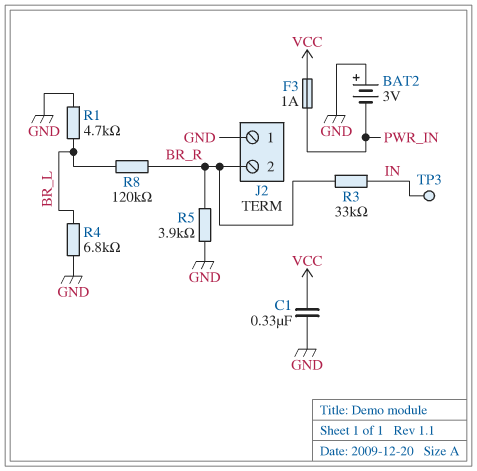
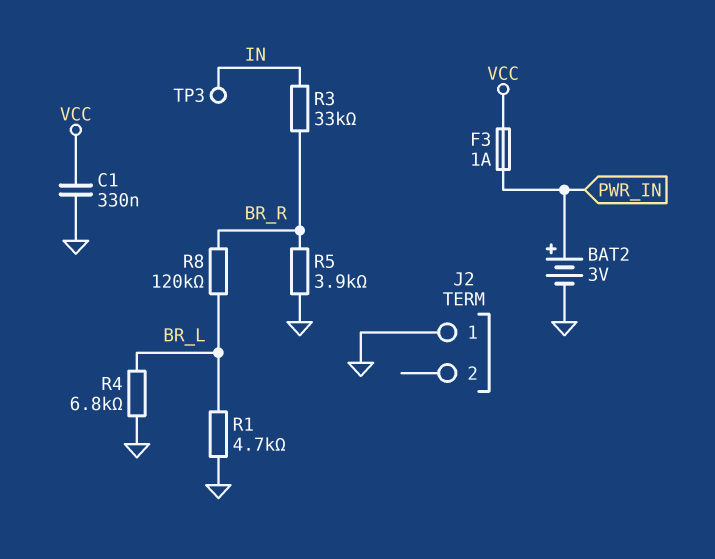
BAT2: 3V (plus GND, minus PWR_IN) -> 3V (plus PWR_IN, minus GND)
J2 pin 2: BR_R -> none

